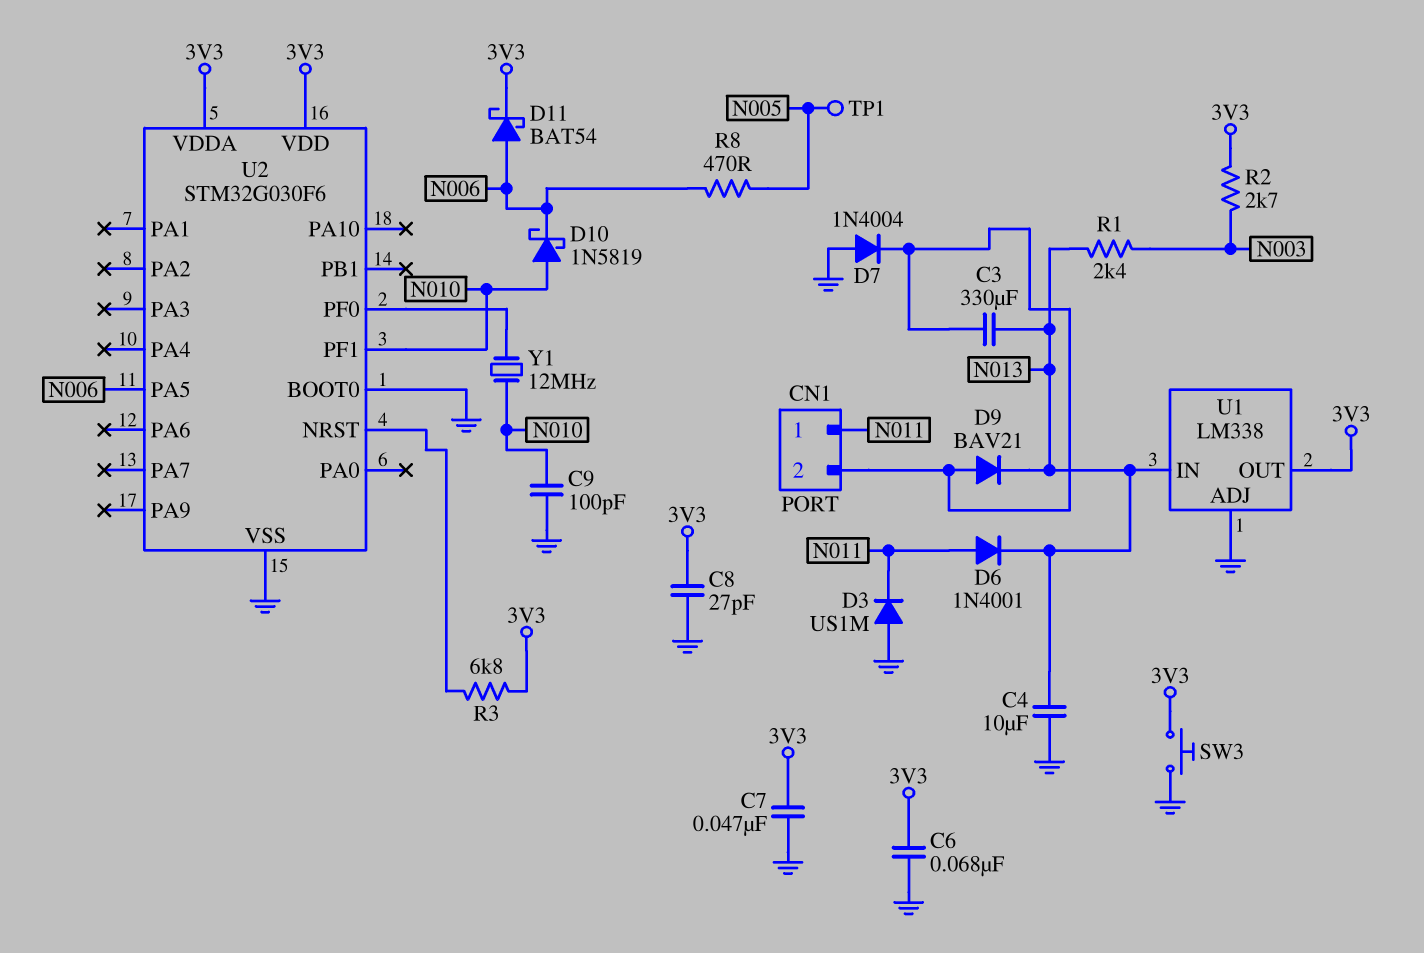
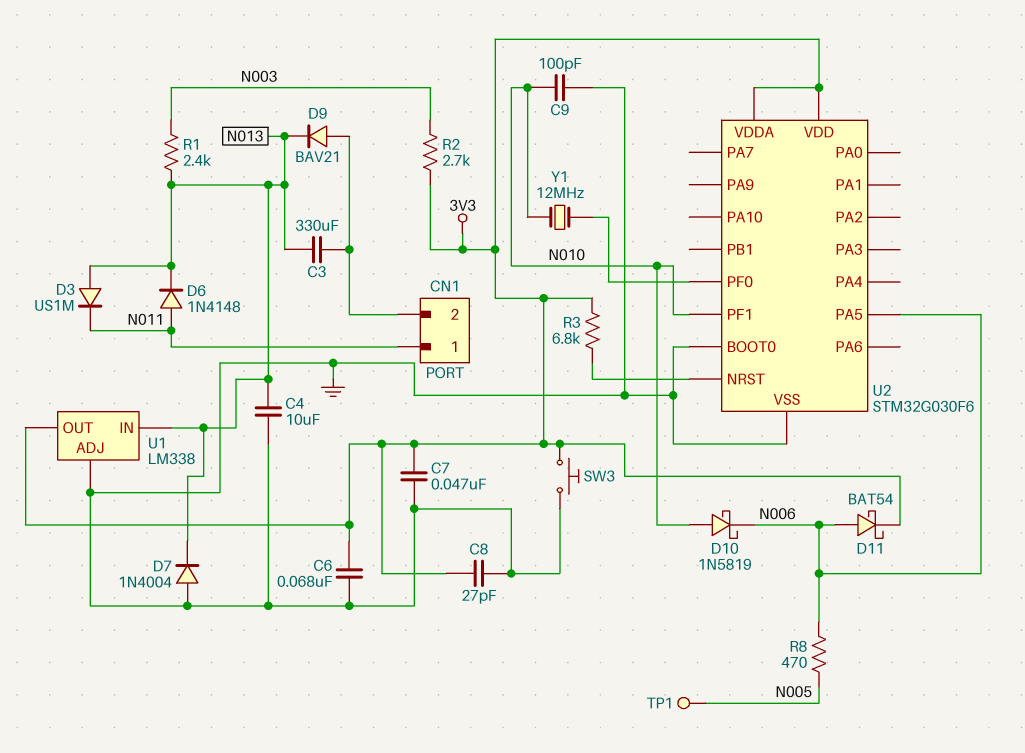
D3: diode US1M (A GND, K N011) -> diode US1M (A N013, K N011)
D6: diode 1N4001 (A N011, K N013) -> diode 1N4148 (A N011, K N013)
D7: diode 1N4004 (A GND, K CN1/2) -> diode 1N4004 (A GND, K N013)

